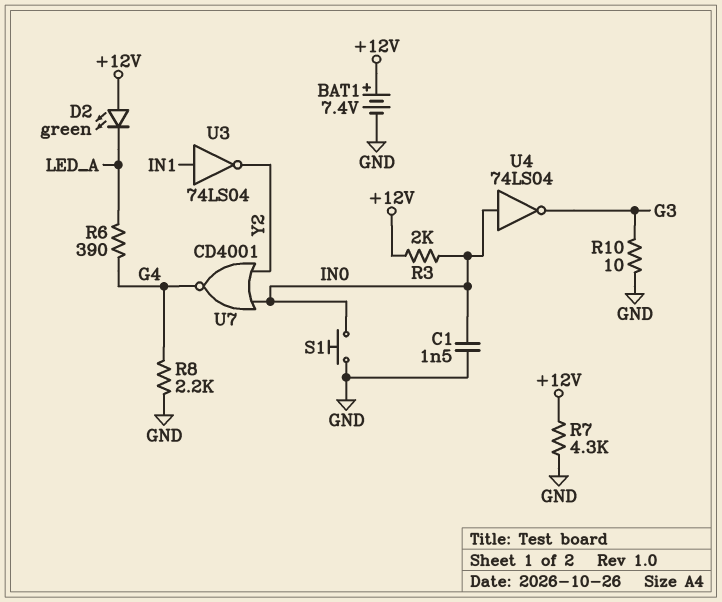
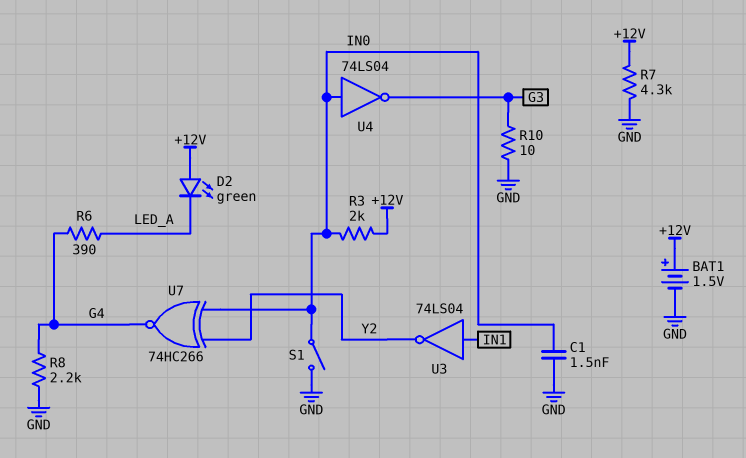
BAT1: 7.4V (plus +12V, minus GND) -> 1.5V (plus +12V, minus GND)
S1: button (GND, IN0) -> switch (GND, IN0)
U7: NOR CD4001 (in IN0, in Y2, out G4) -> XNOR 74HC266 (in IN0, in Y2, out G4)

